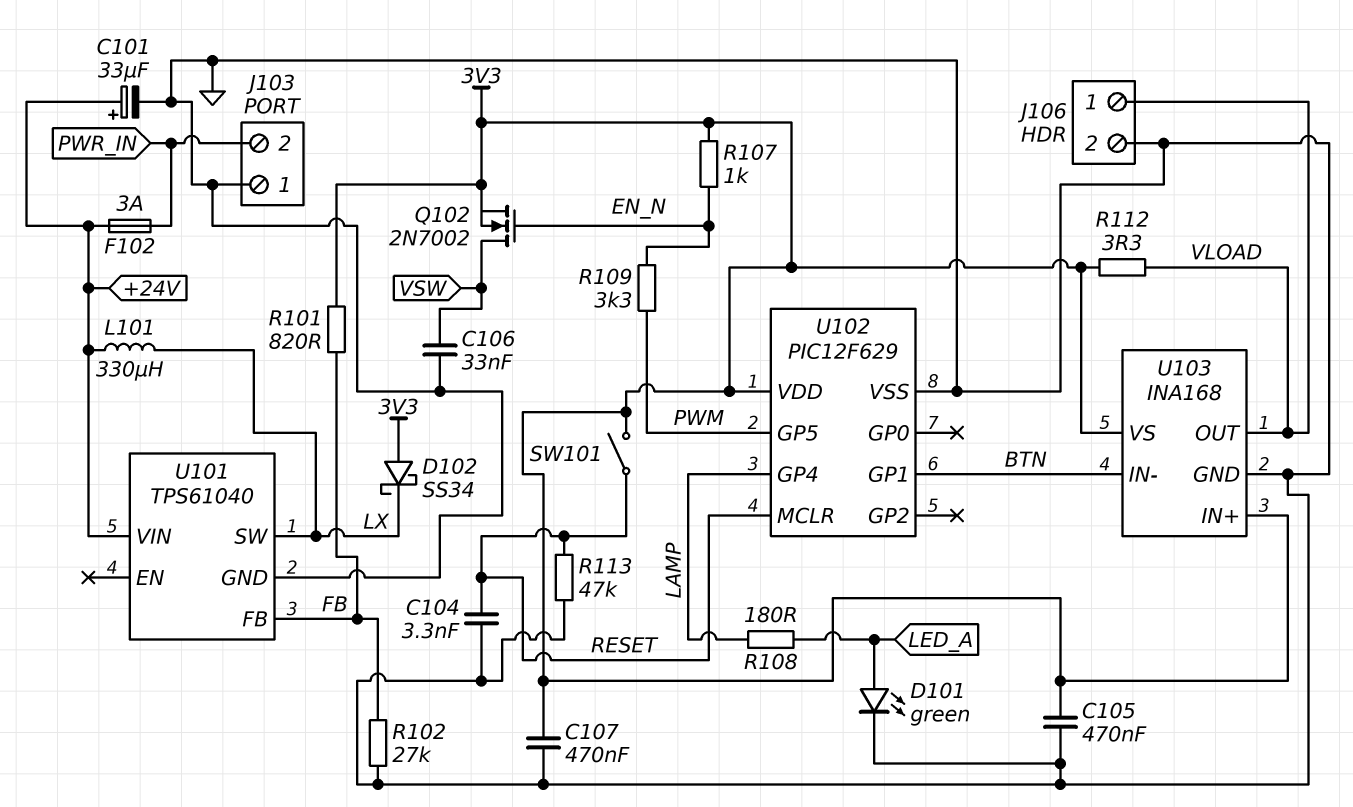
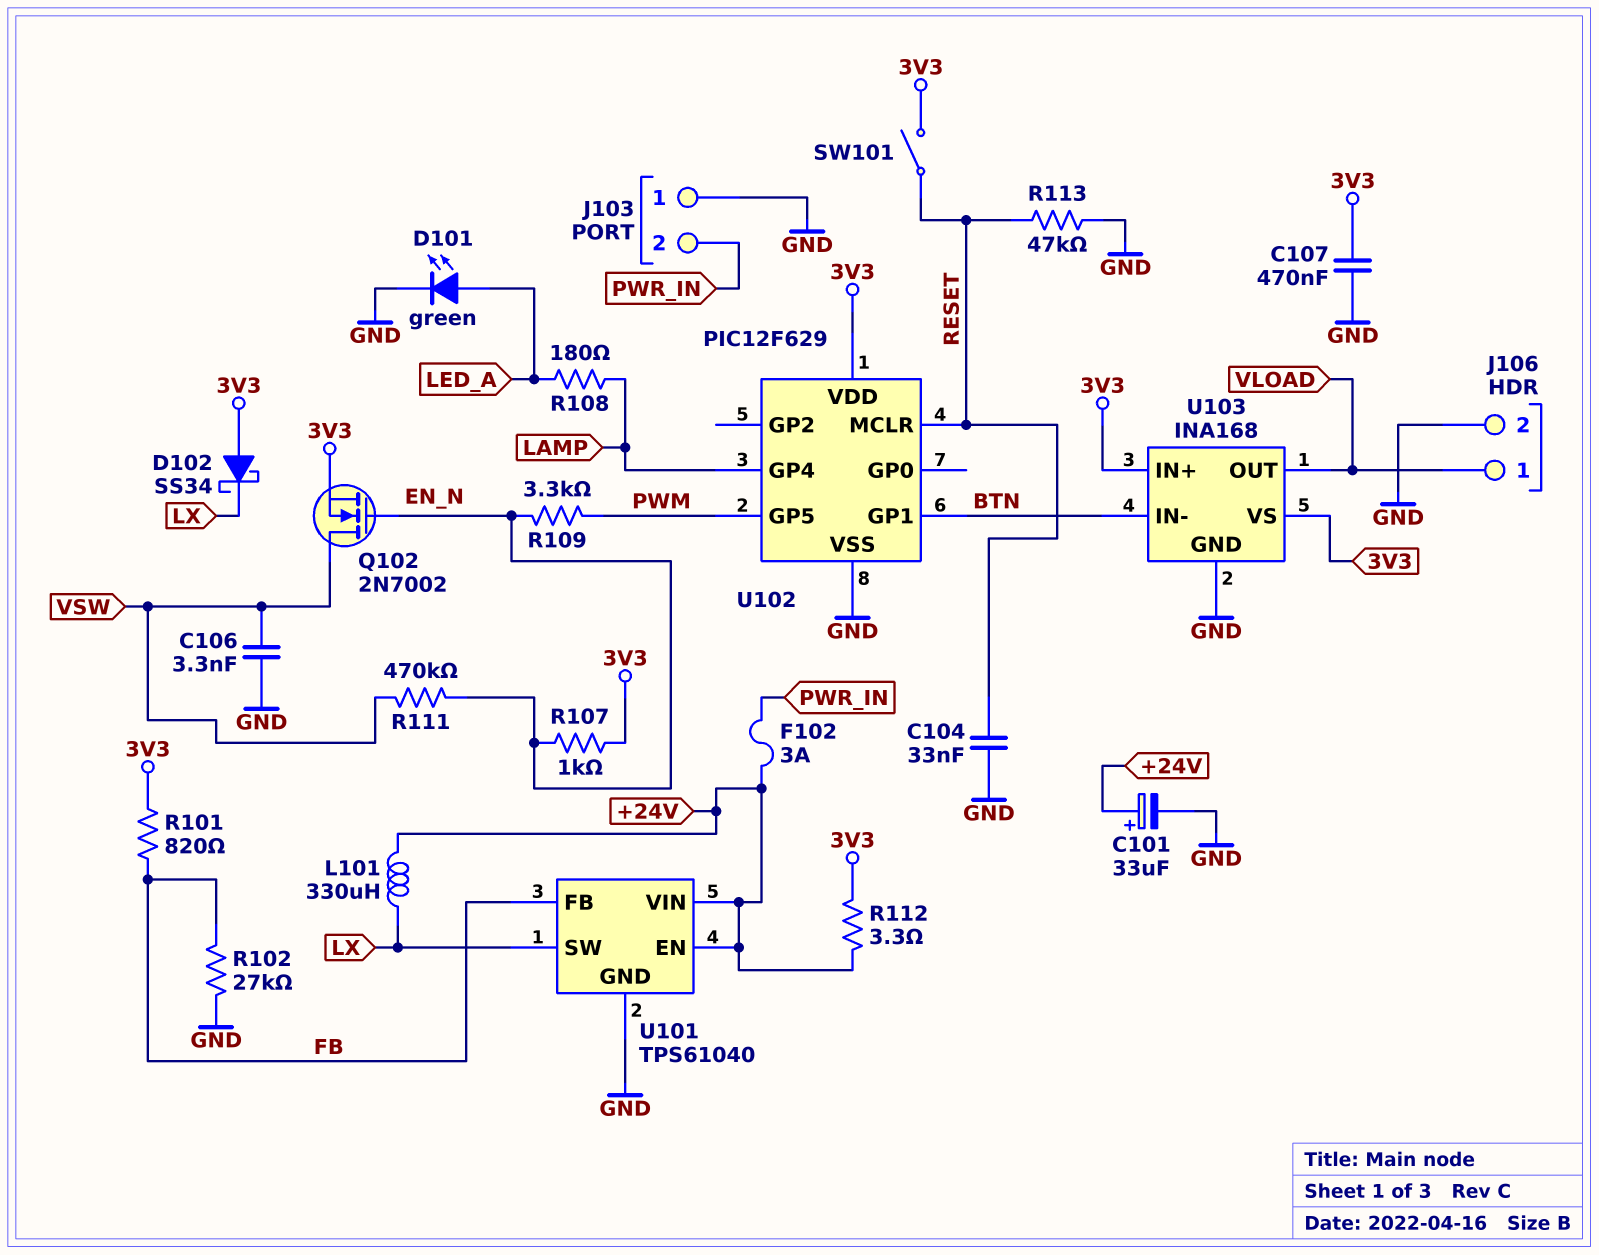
C104: 3.3nF (GND, RESET) -> 33nF (GND, RESET)
C105: 470nF (3V3, GND) -> none
C106: 33nF (GND, VSW) -> 3.3nF (GND, VSW)
R111: none -> 470k (EN_N, VSW)
R112: 3.3 (3V3, VLOAD) -> 3.3 (+24V, 3V3)
U101 pin EN: none -> +24V

